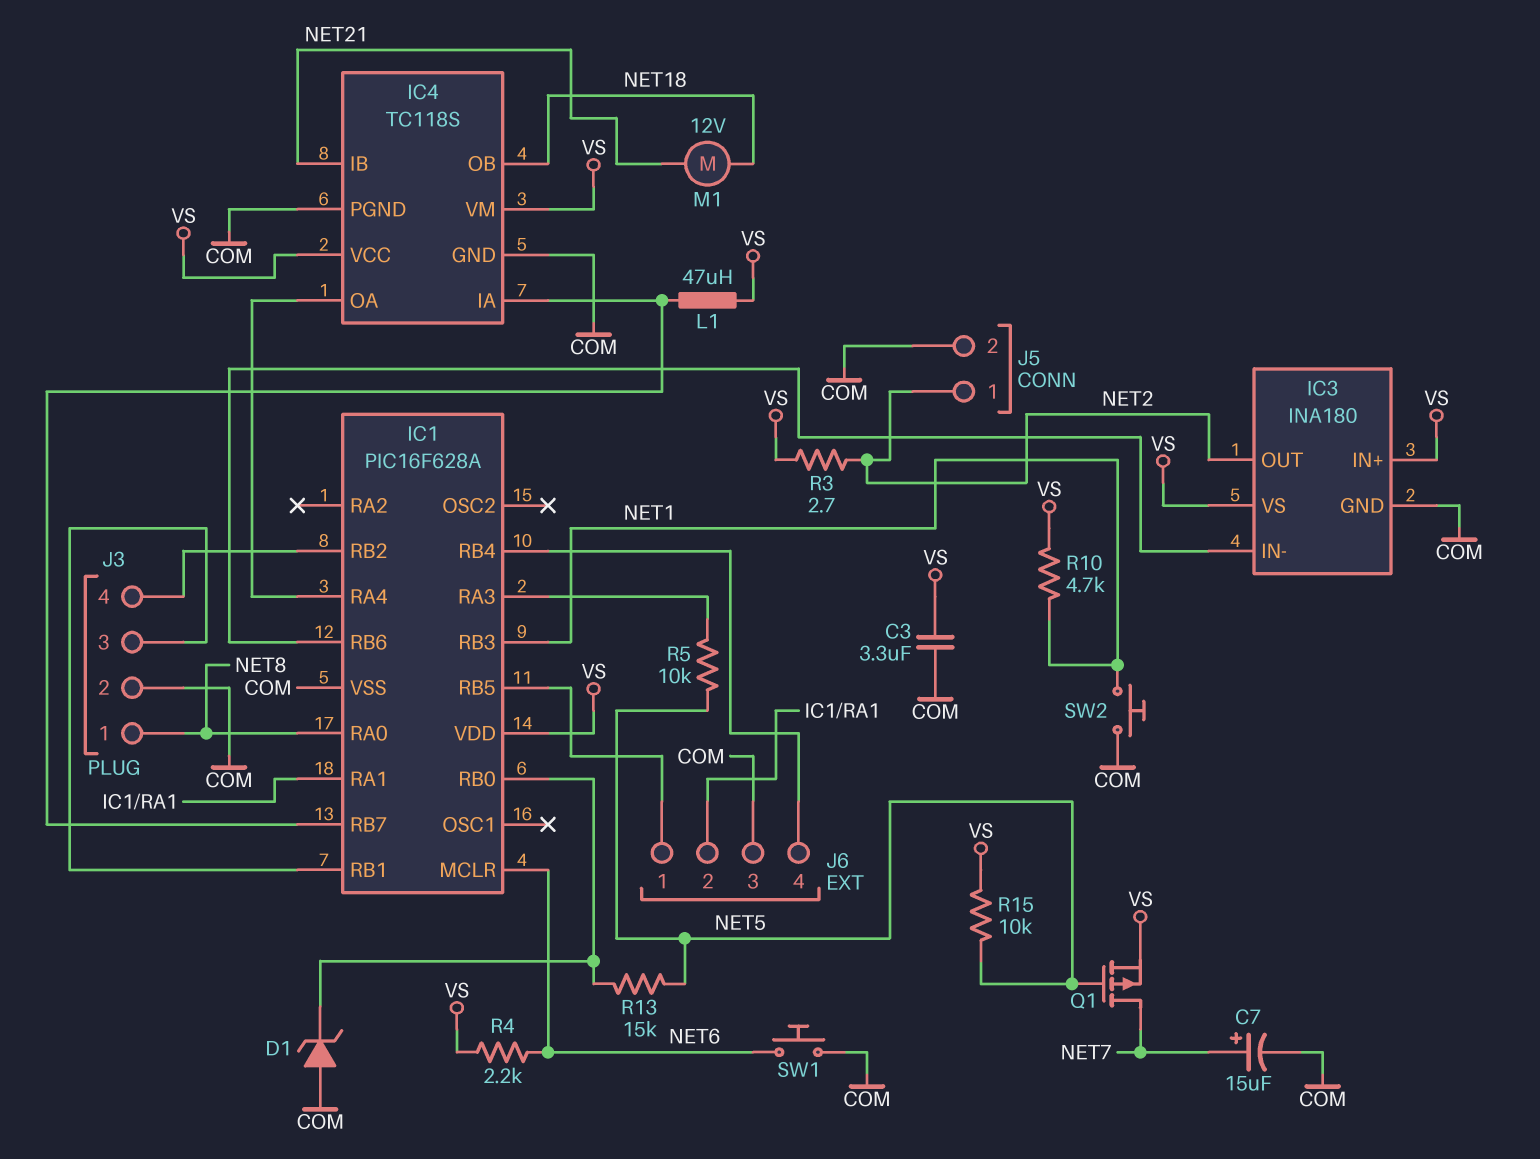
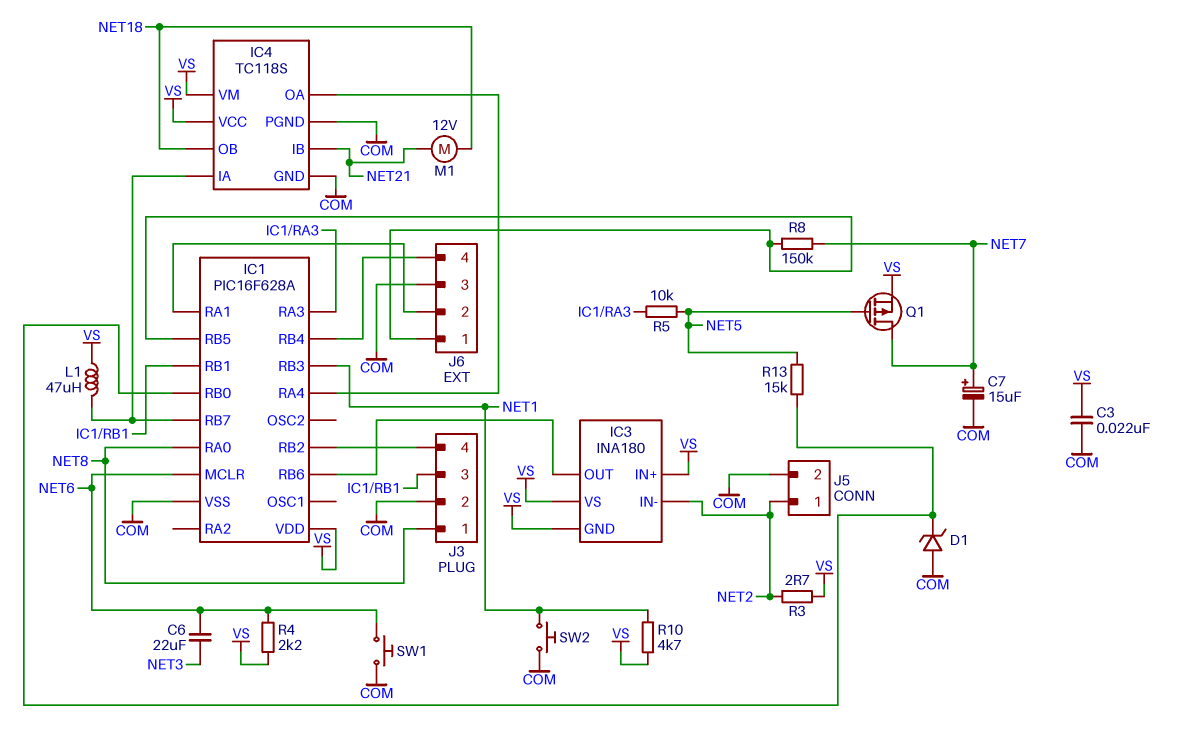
C3: 3.3uF (COM, VS) -> 22nF (COM, VS)
C6: none -> 22uF (NET3, NET6)
IC3 pin GND: COM -> VS
IC3 pin IN-: IC1/RB6 -> NET2
IC3 pin OUT: NET2 -> IC1/RB6
R8: none -> 150k (IC1/RB5, NET7)
R15: 10k (NET5, VS) -> none

